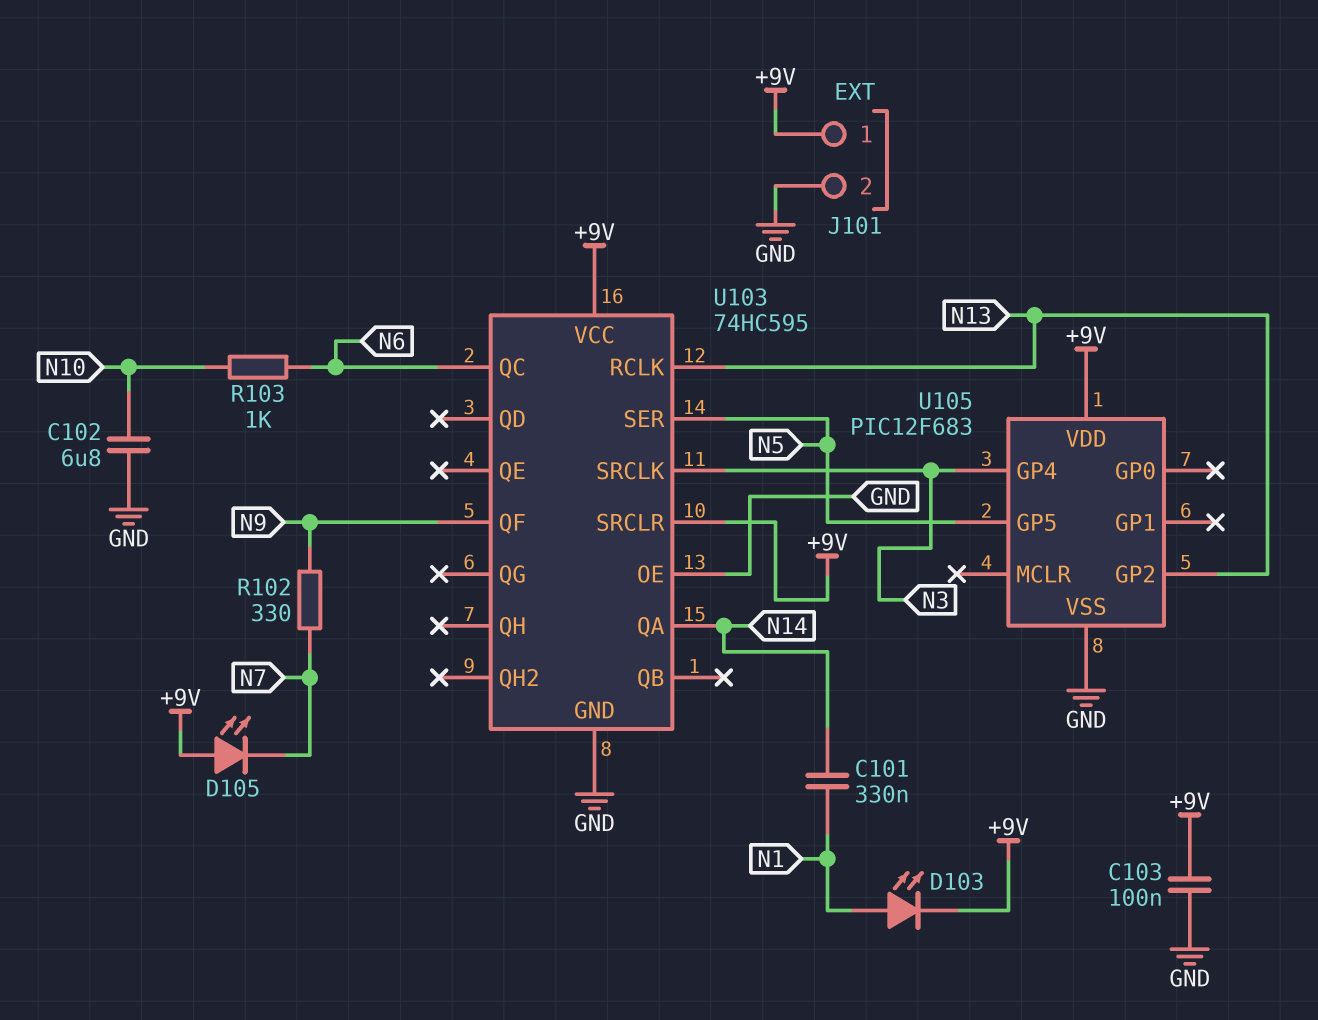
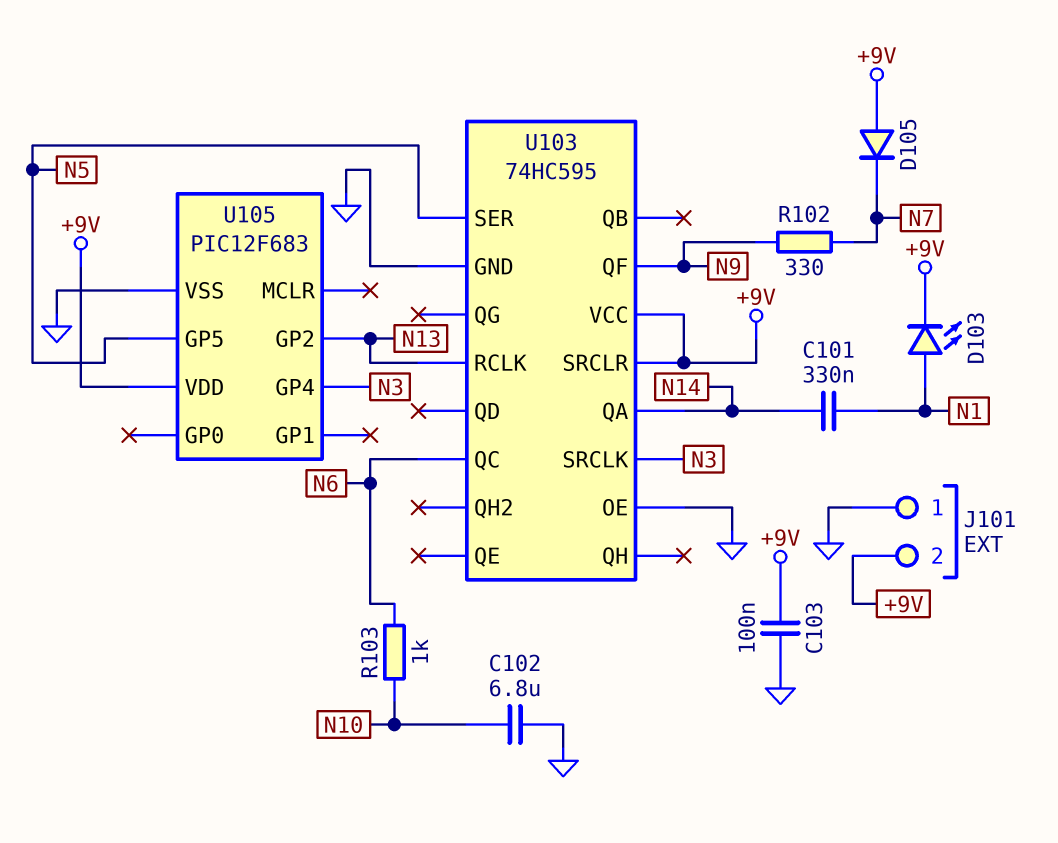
D105: LED (A +9V, K N7) -> diode (A +9V, K N7)
J101 pin 1: +9V -> GND
J101 pin 2: GND -> +9V

